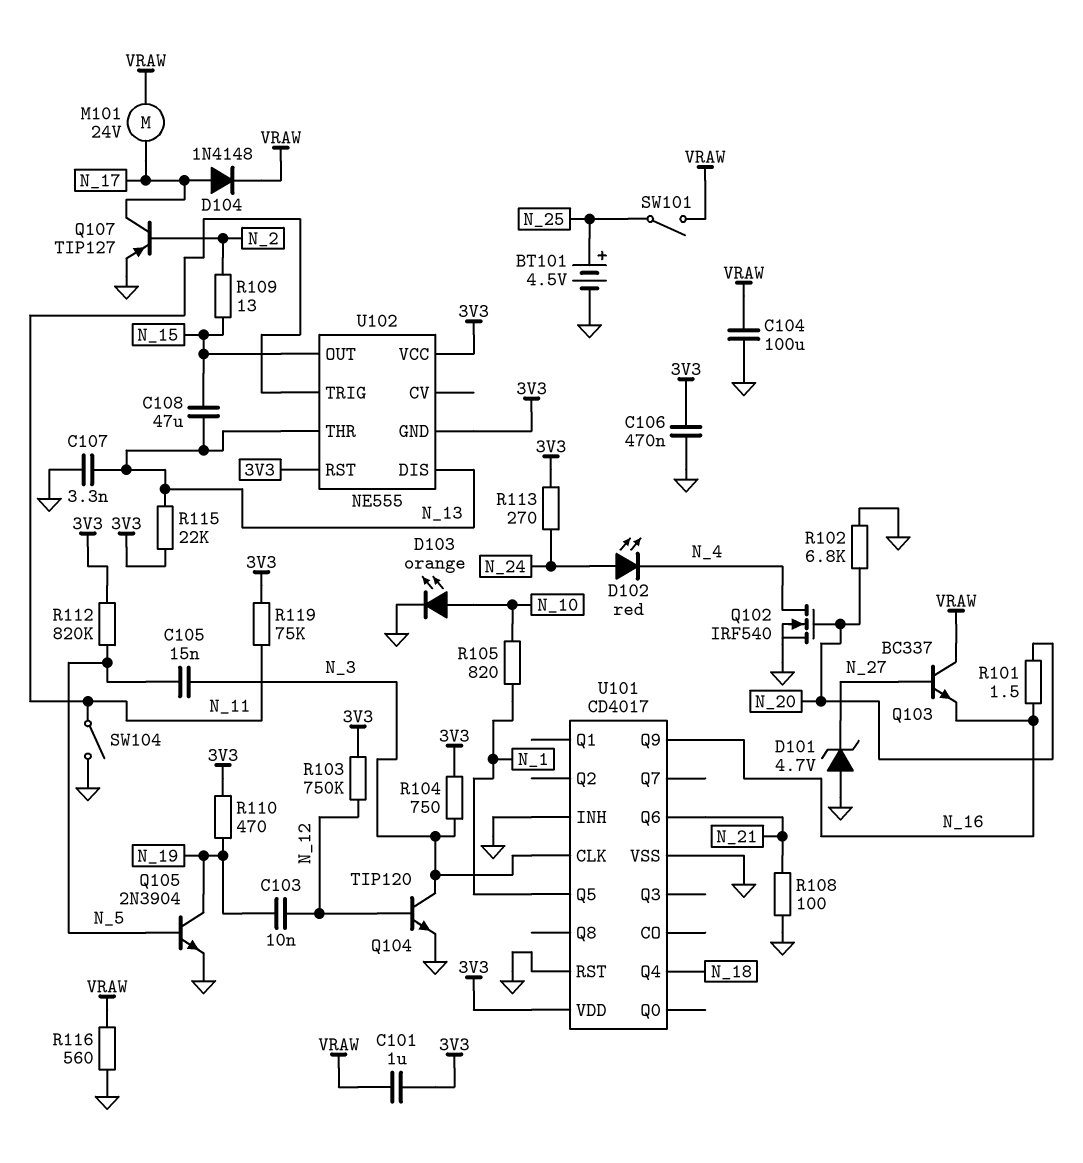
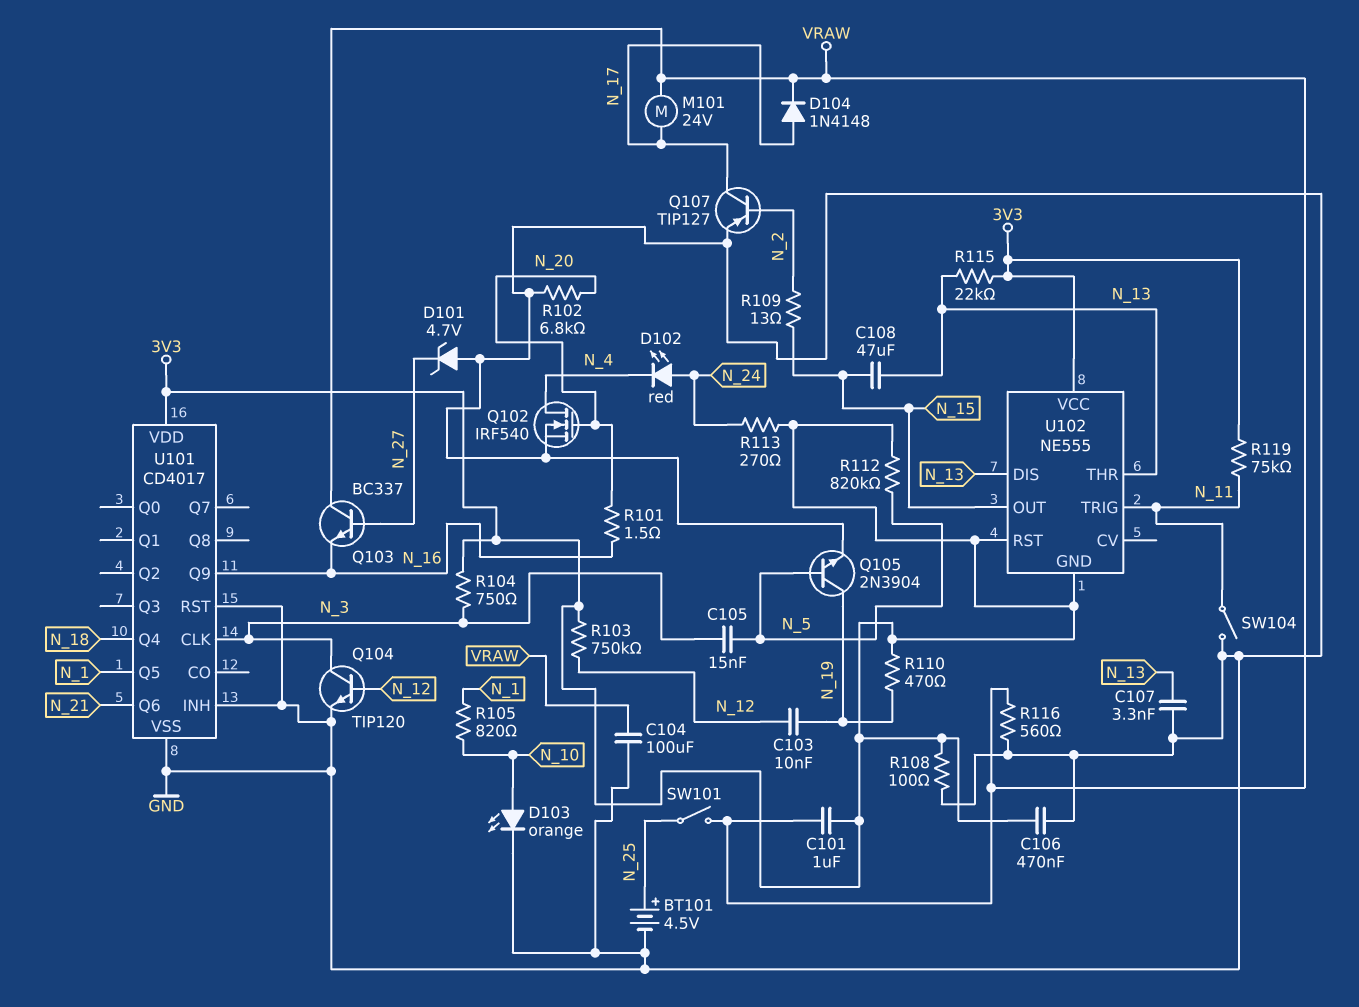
R108: 100 (GND, N_21) -> 100 (3V3, GND)

